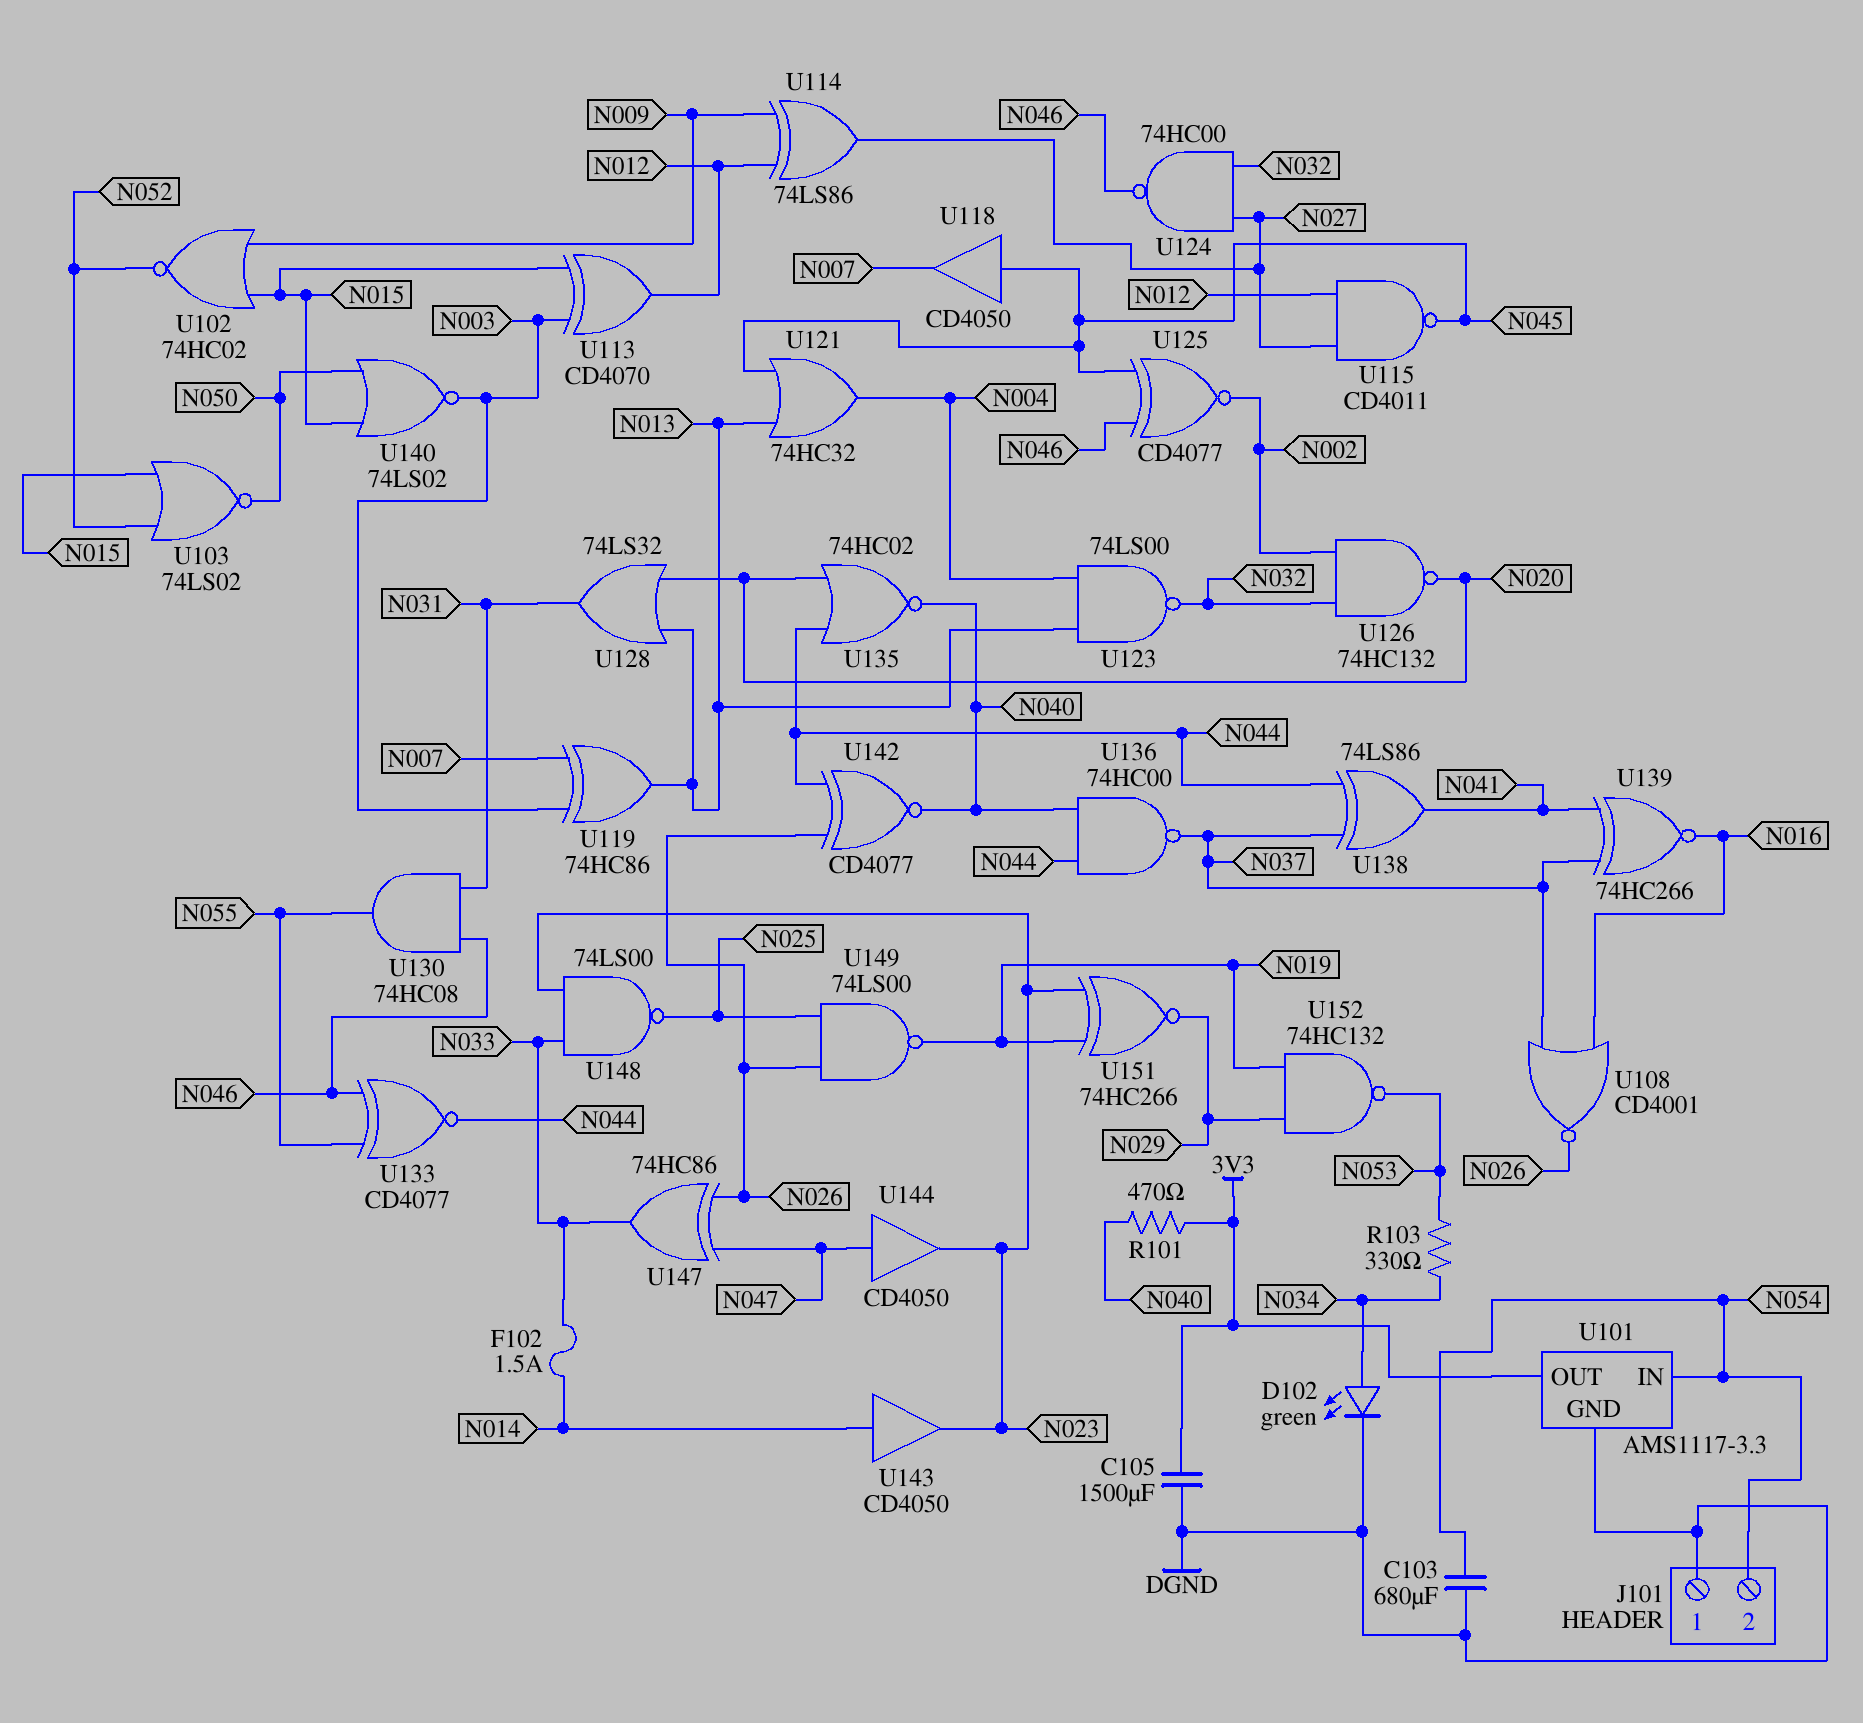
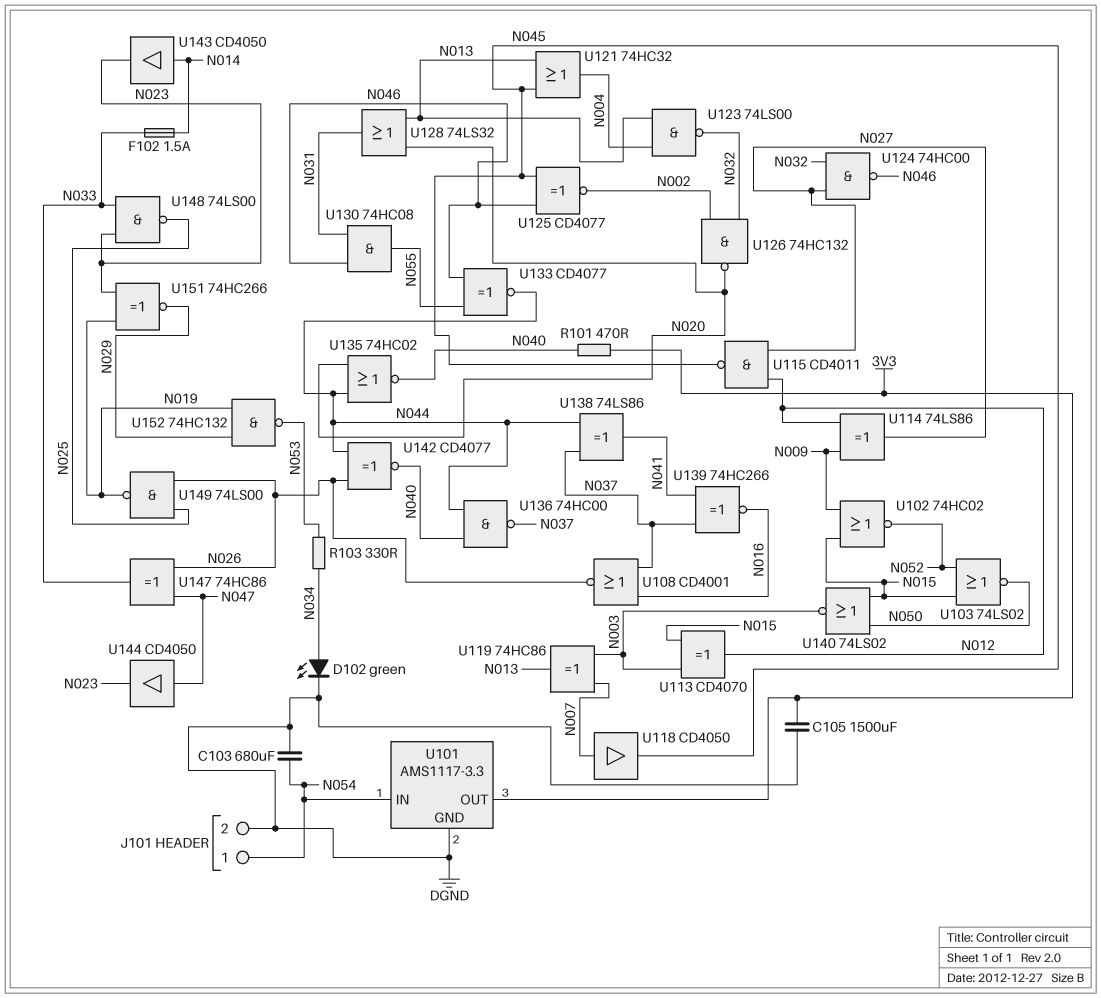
J101 pin 1: DGND -> N054
J101 pin 2: N054 -> DGND
U118: buffer CD4050 (in N045, out N007) -> buffer CD4050 (in N007, out N045)

